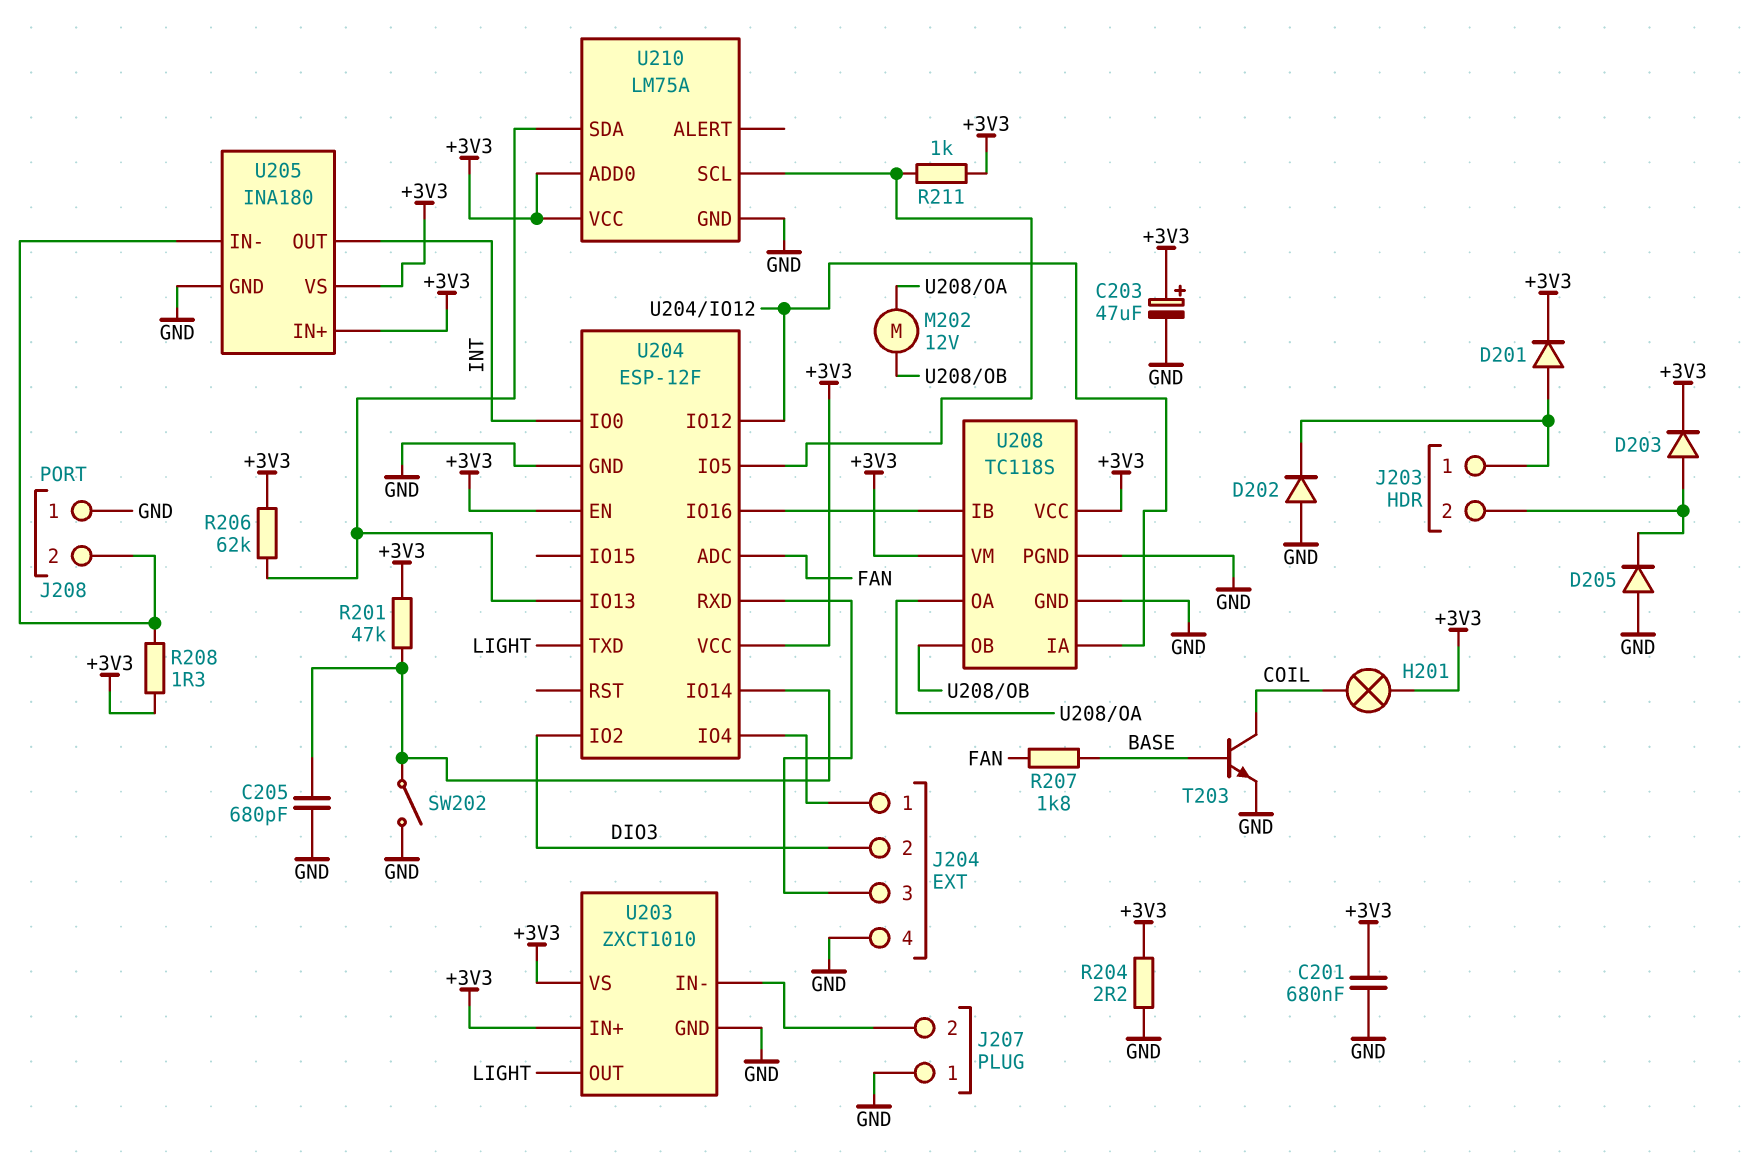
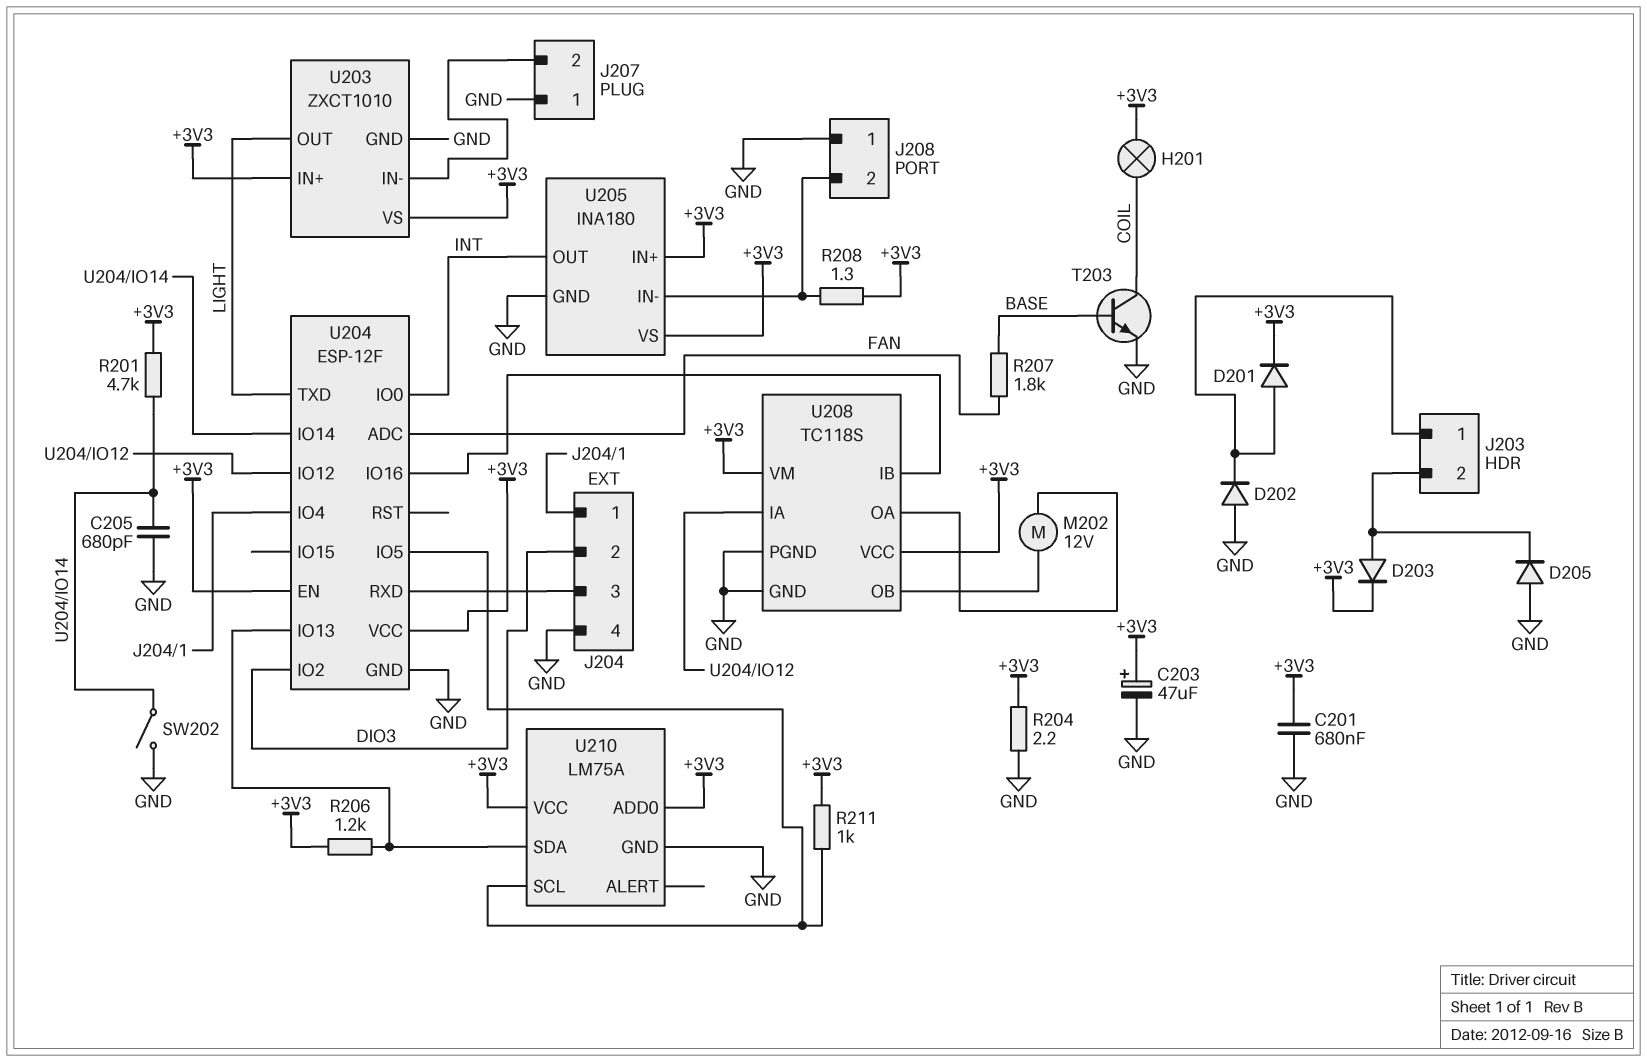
R201: 47k (+3V3, U204/IO14) -> 4.7k (+3V3, U204/IO14)
R206: 62k (+3V3, U204/IO13) -> 1.2k (+3V3, U204/IO13)

